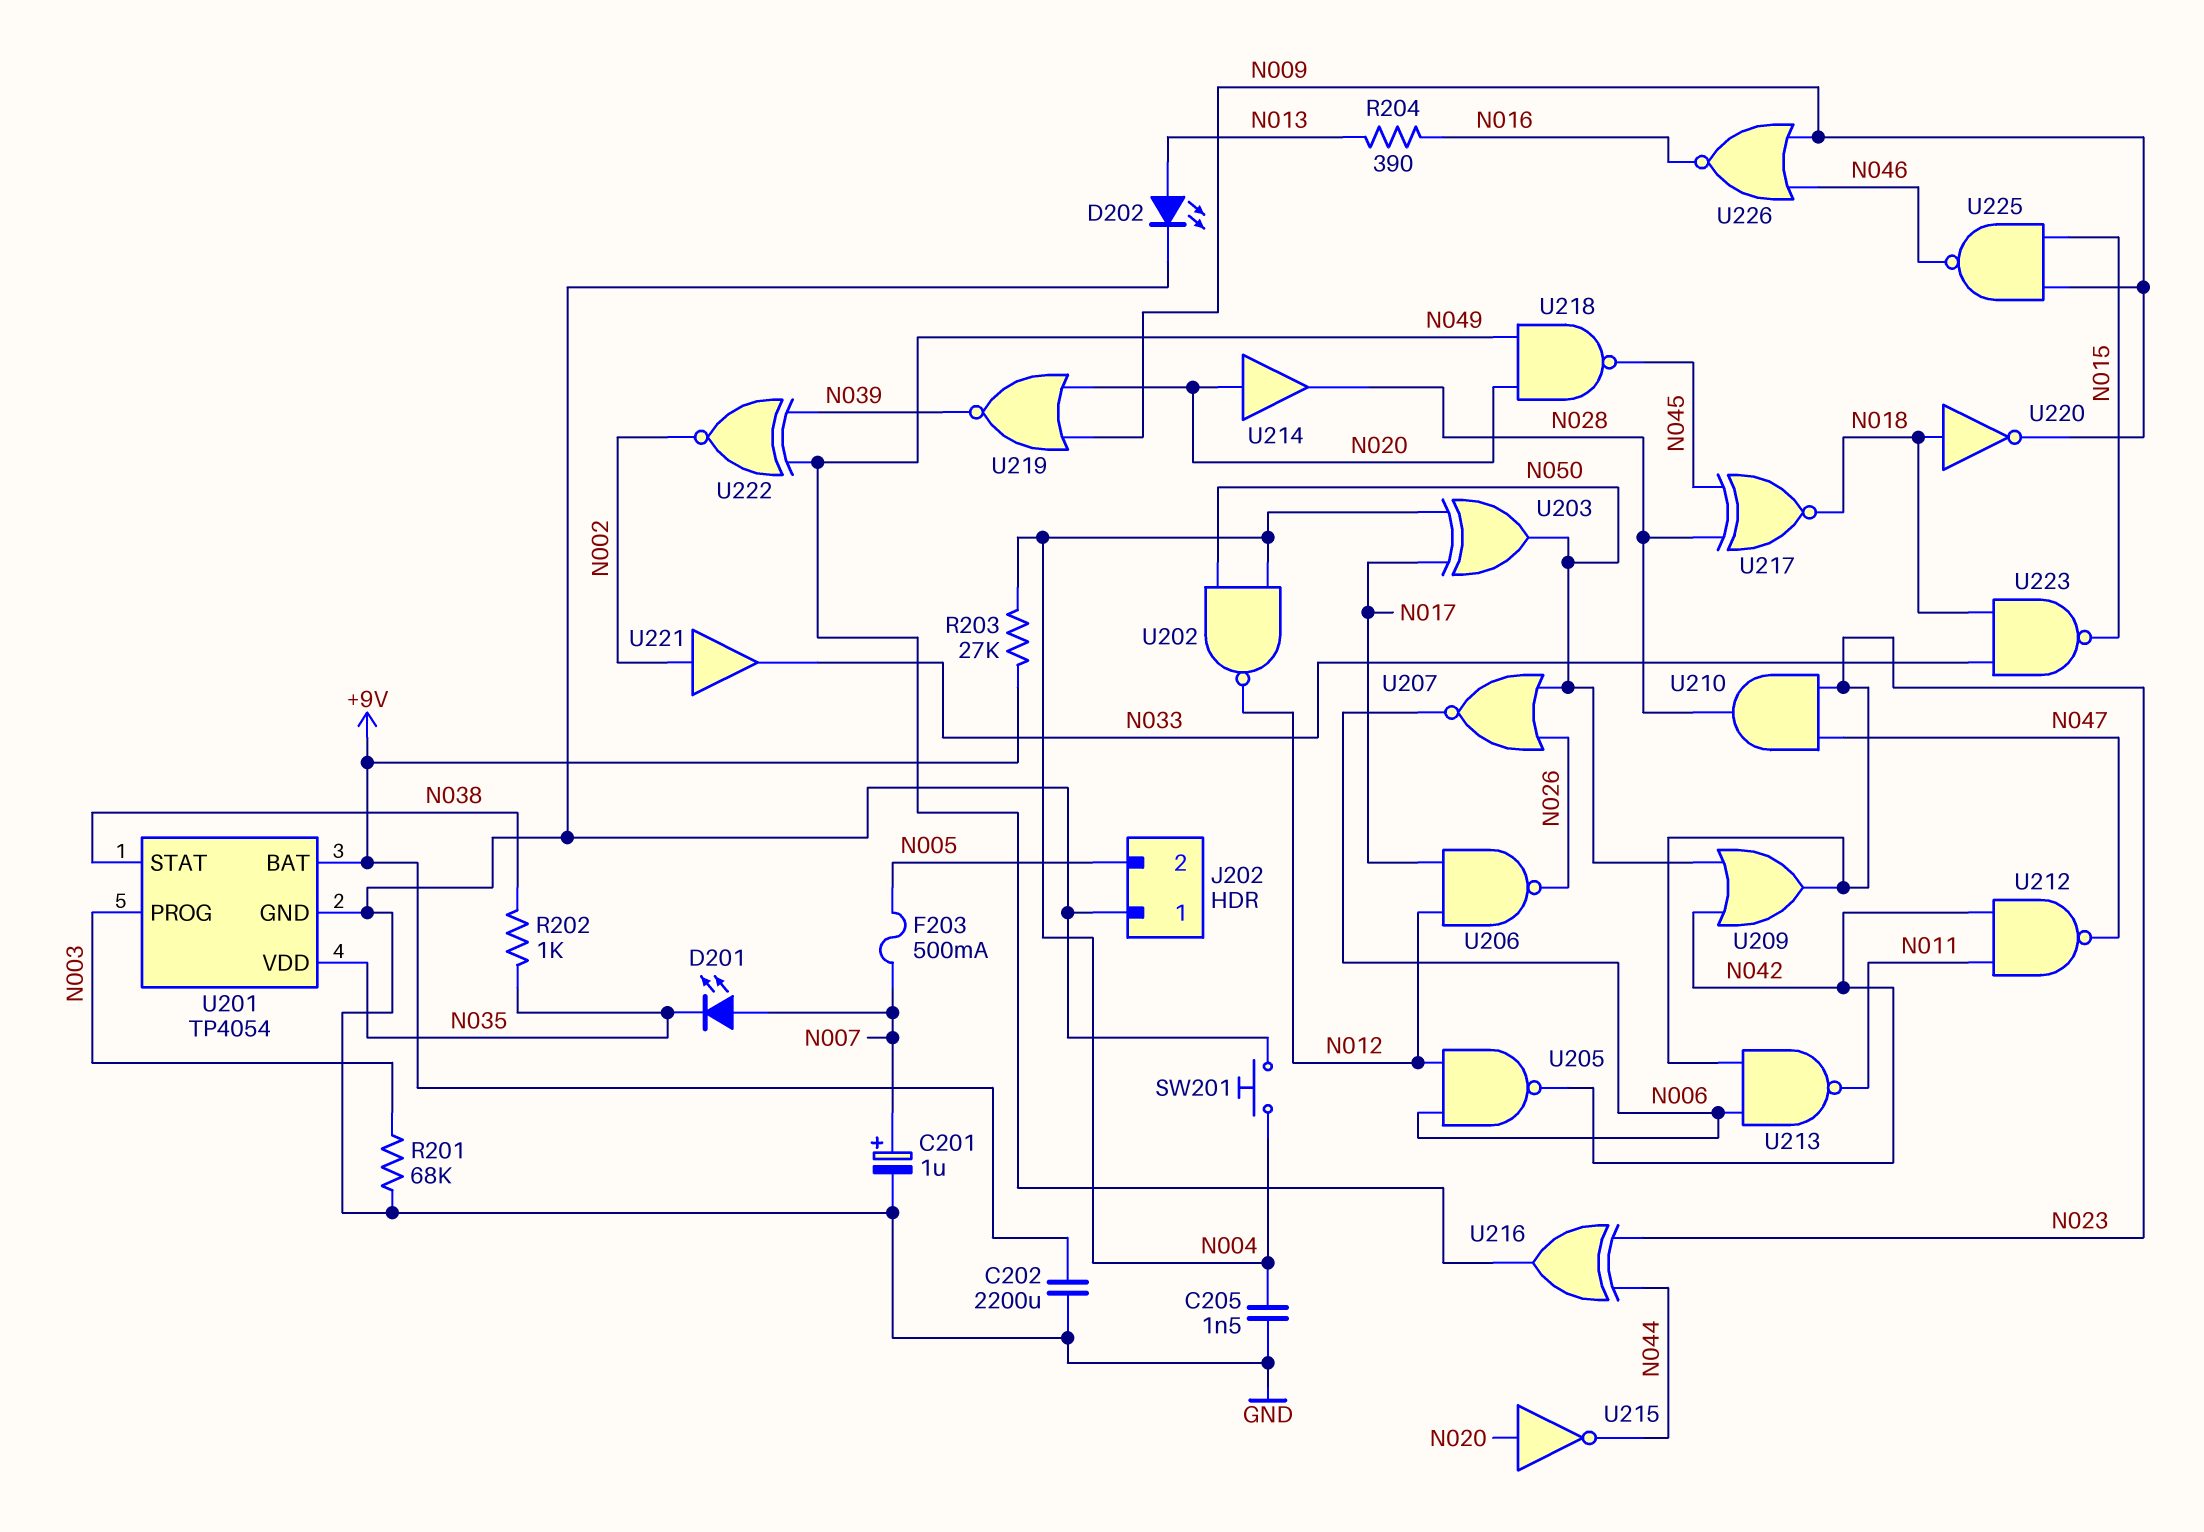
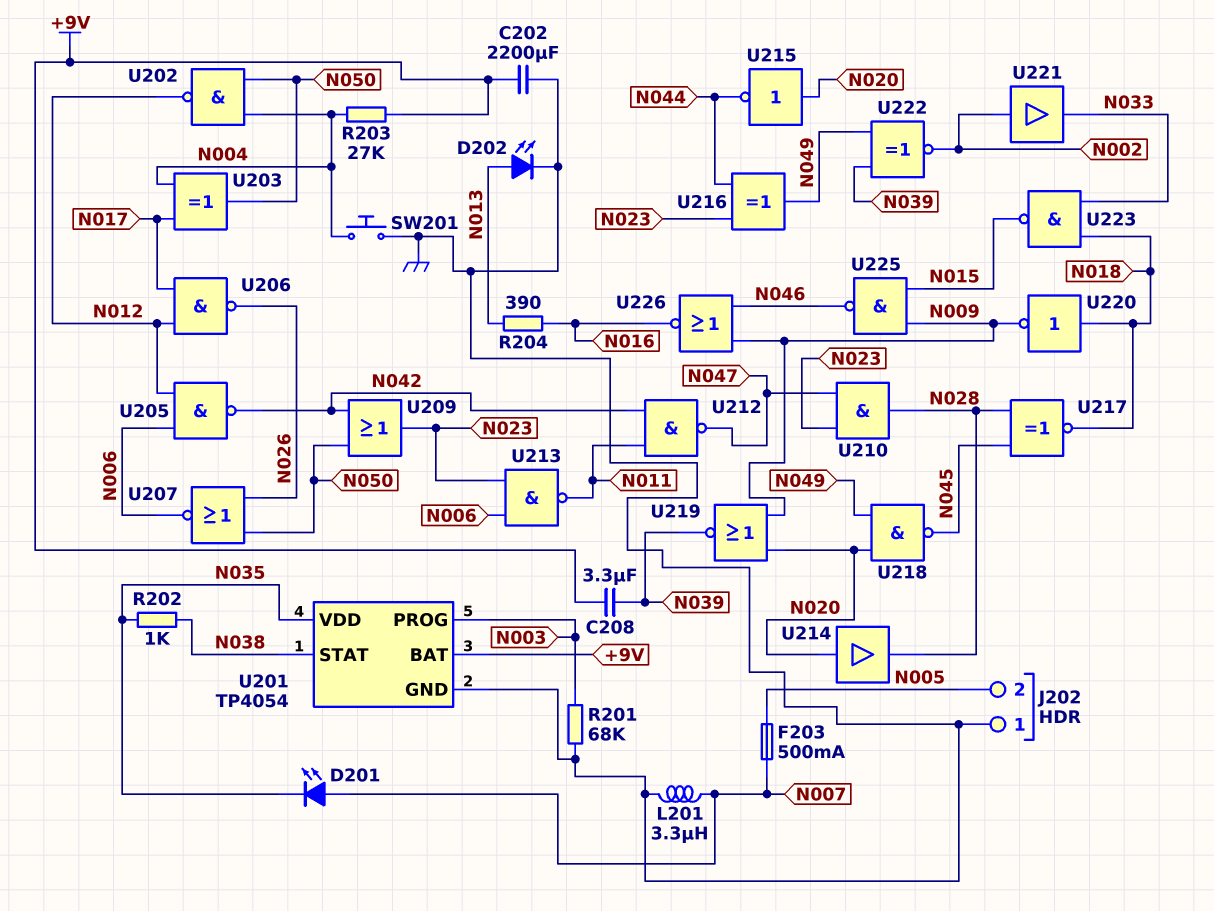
C201: 1uF (plus N007, minus GND) -> none
C205: 1.5nF (GND, N004) -> none
C208: none -> 3.3uF (+9V, N039)
L201: none -> 3.3uH (GND, N007)

